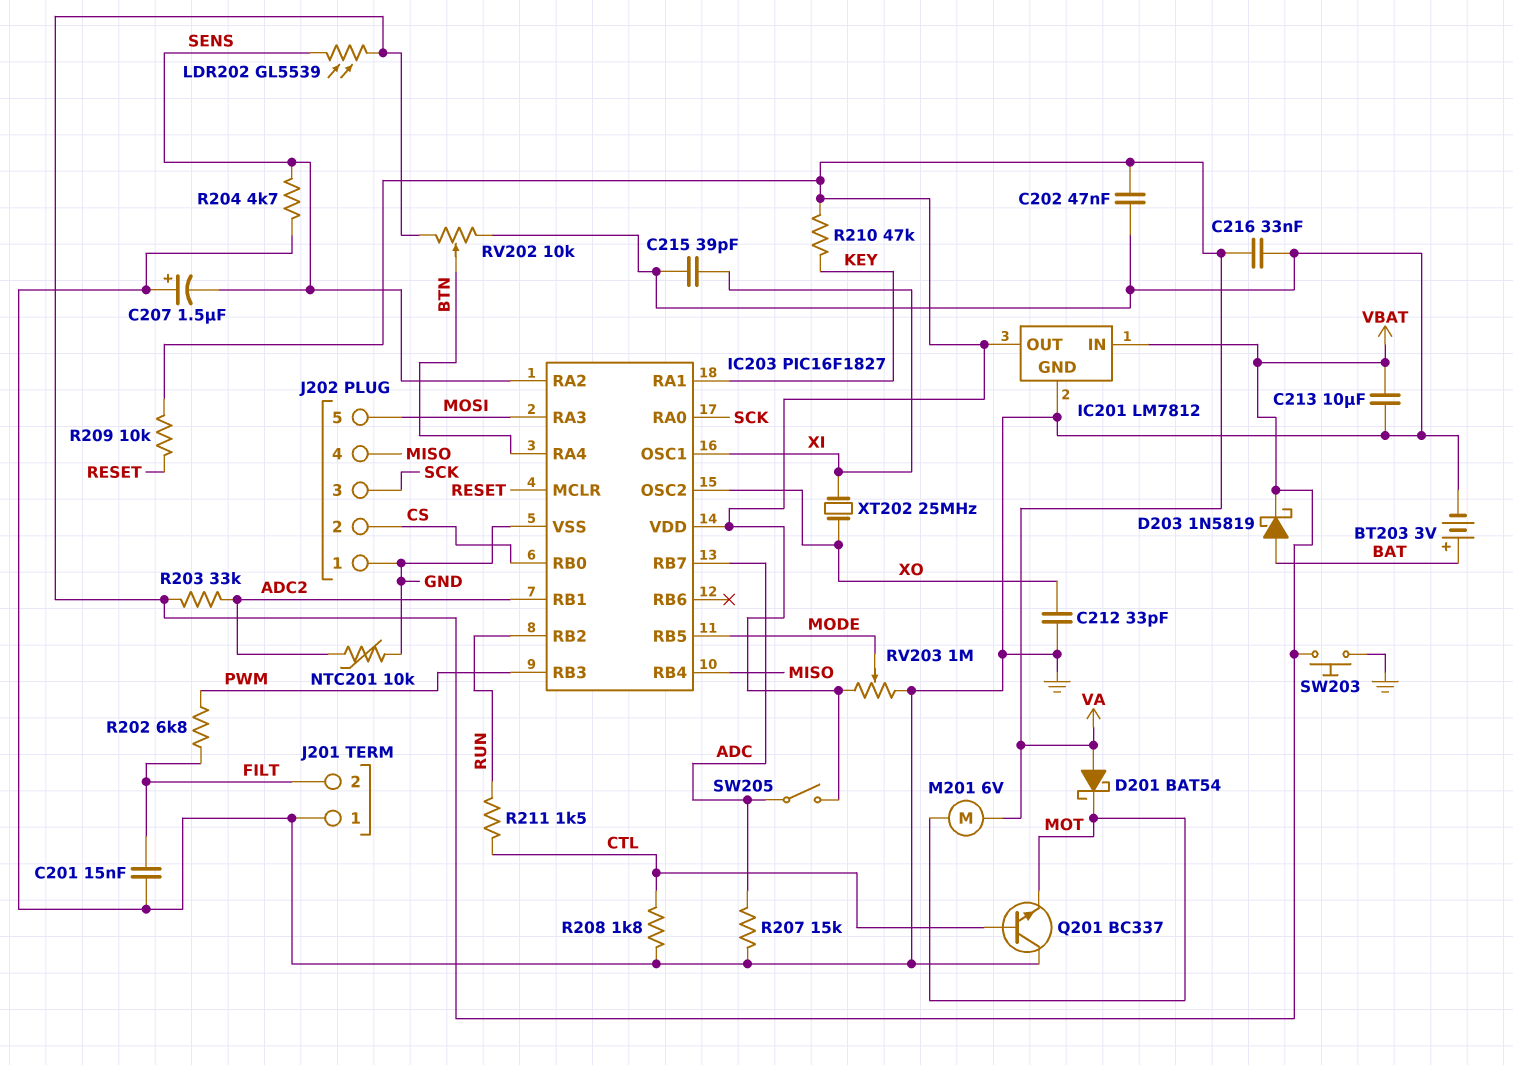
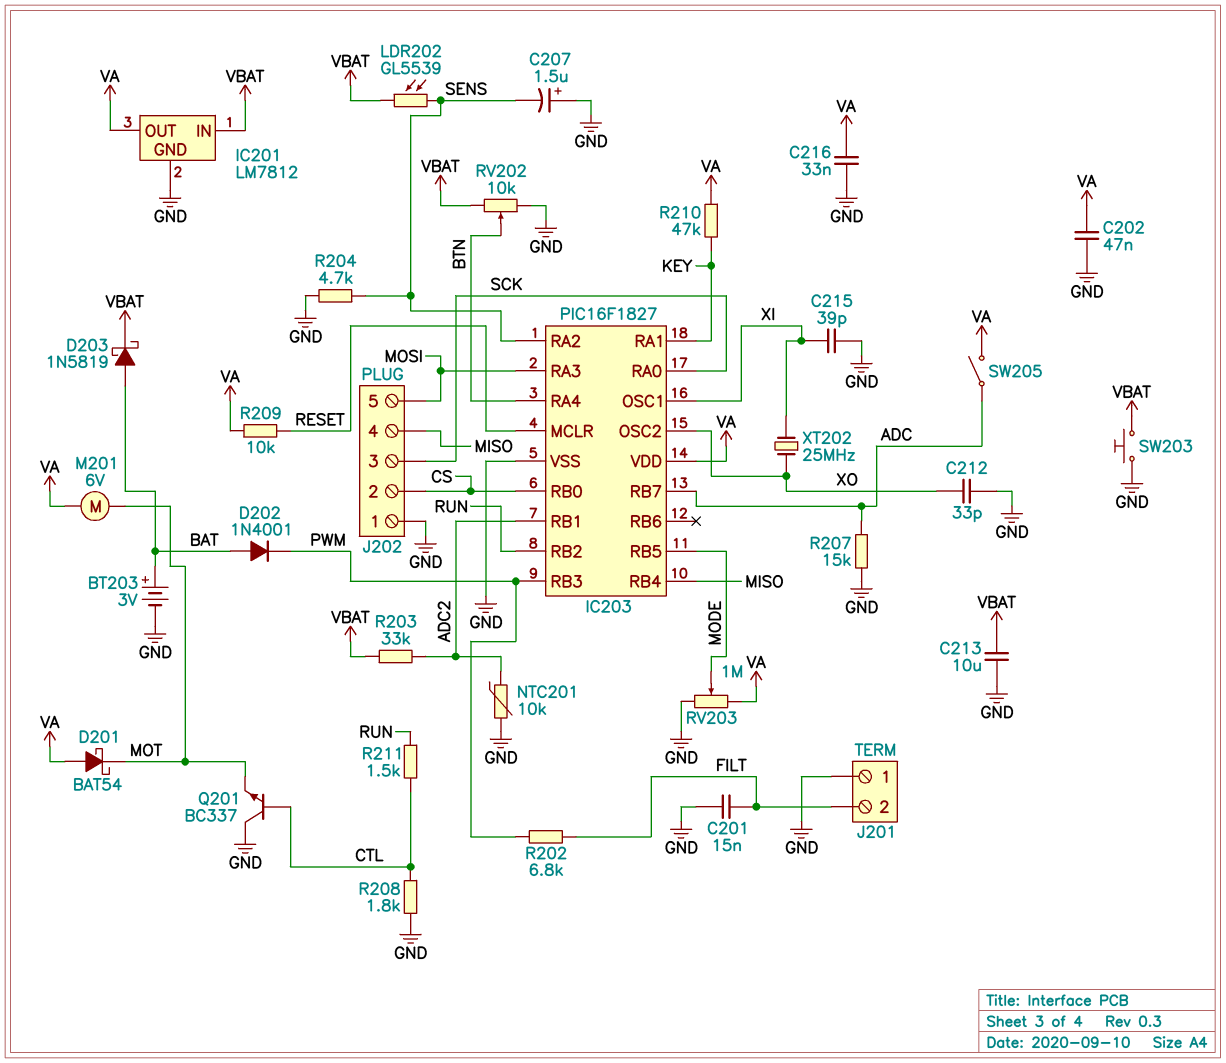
D202: none -> diode 1N4001 (A BAT, K PWM)

